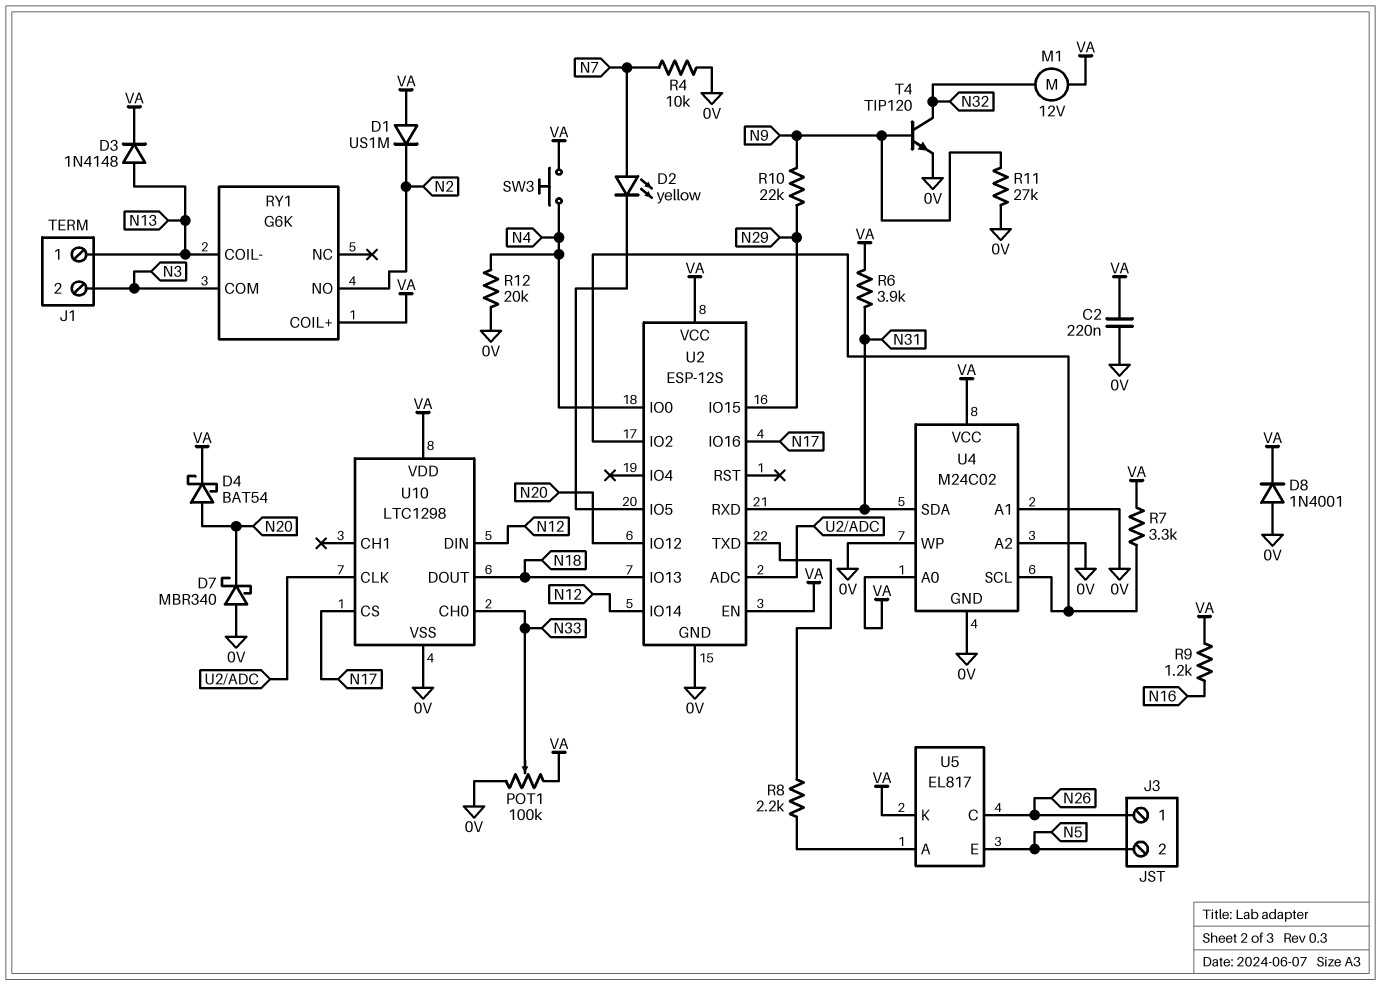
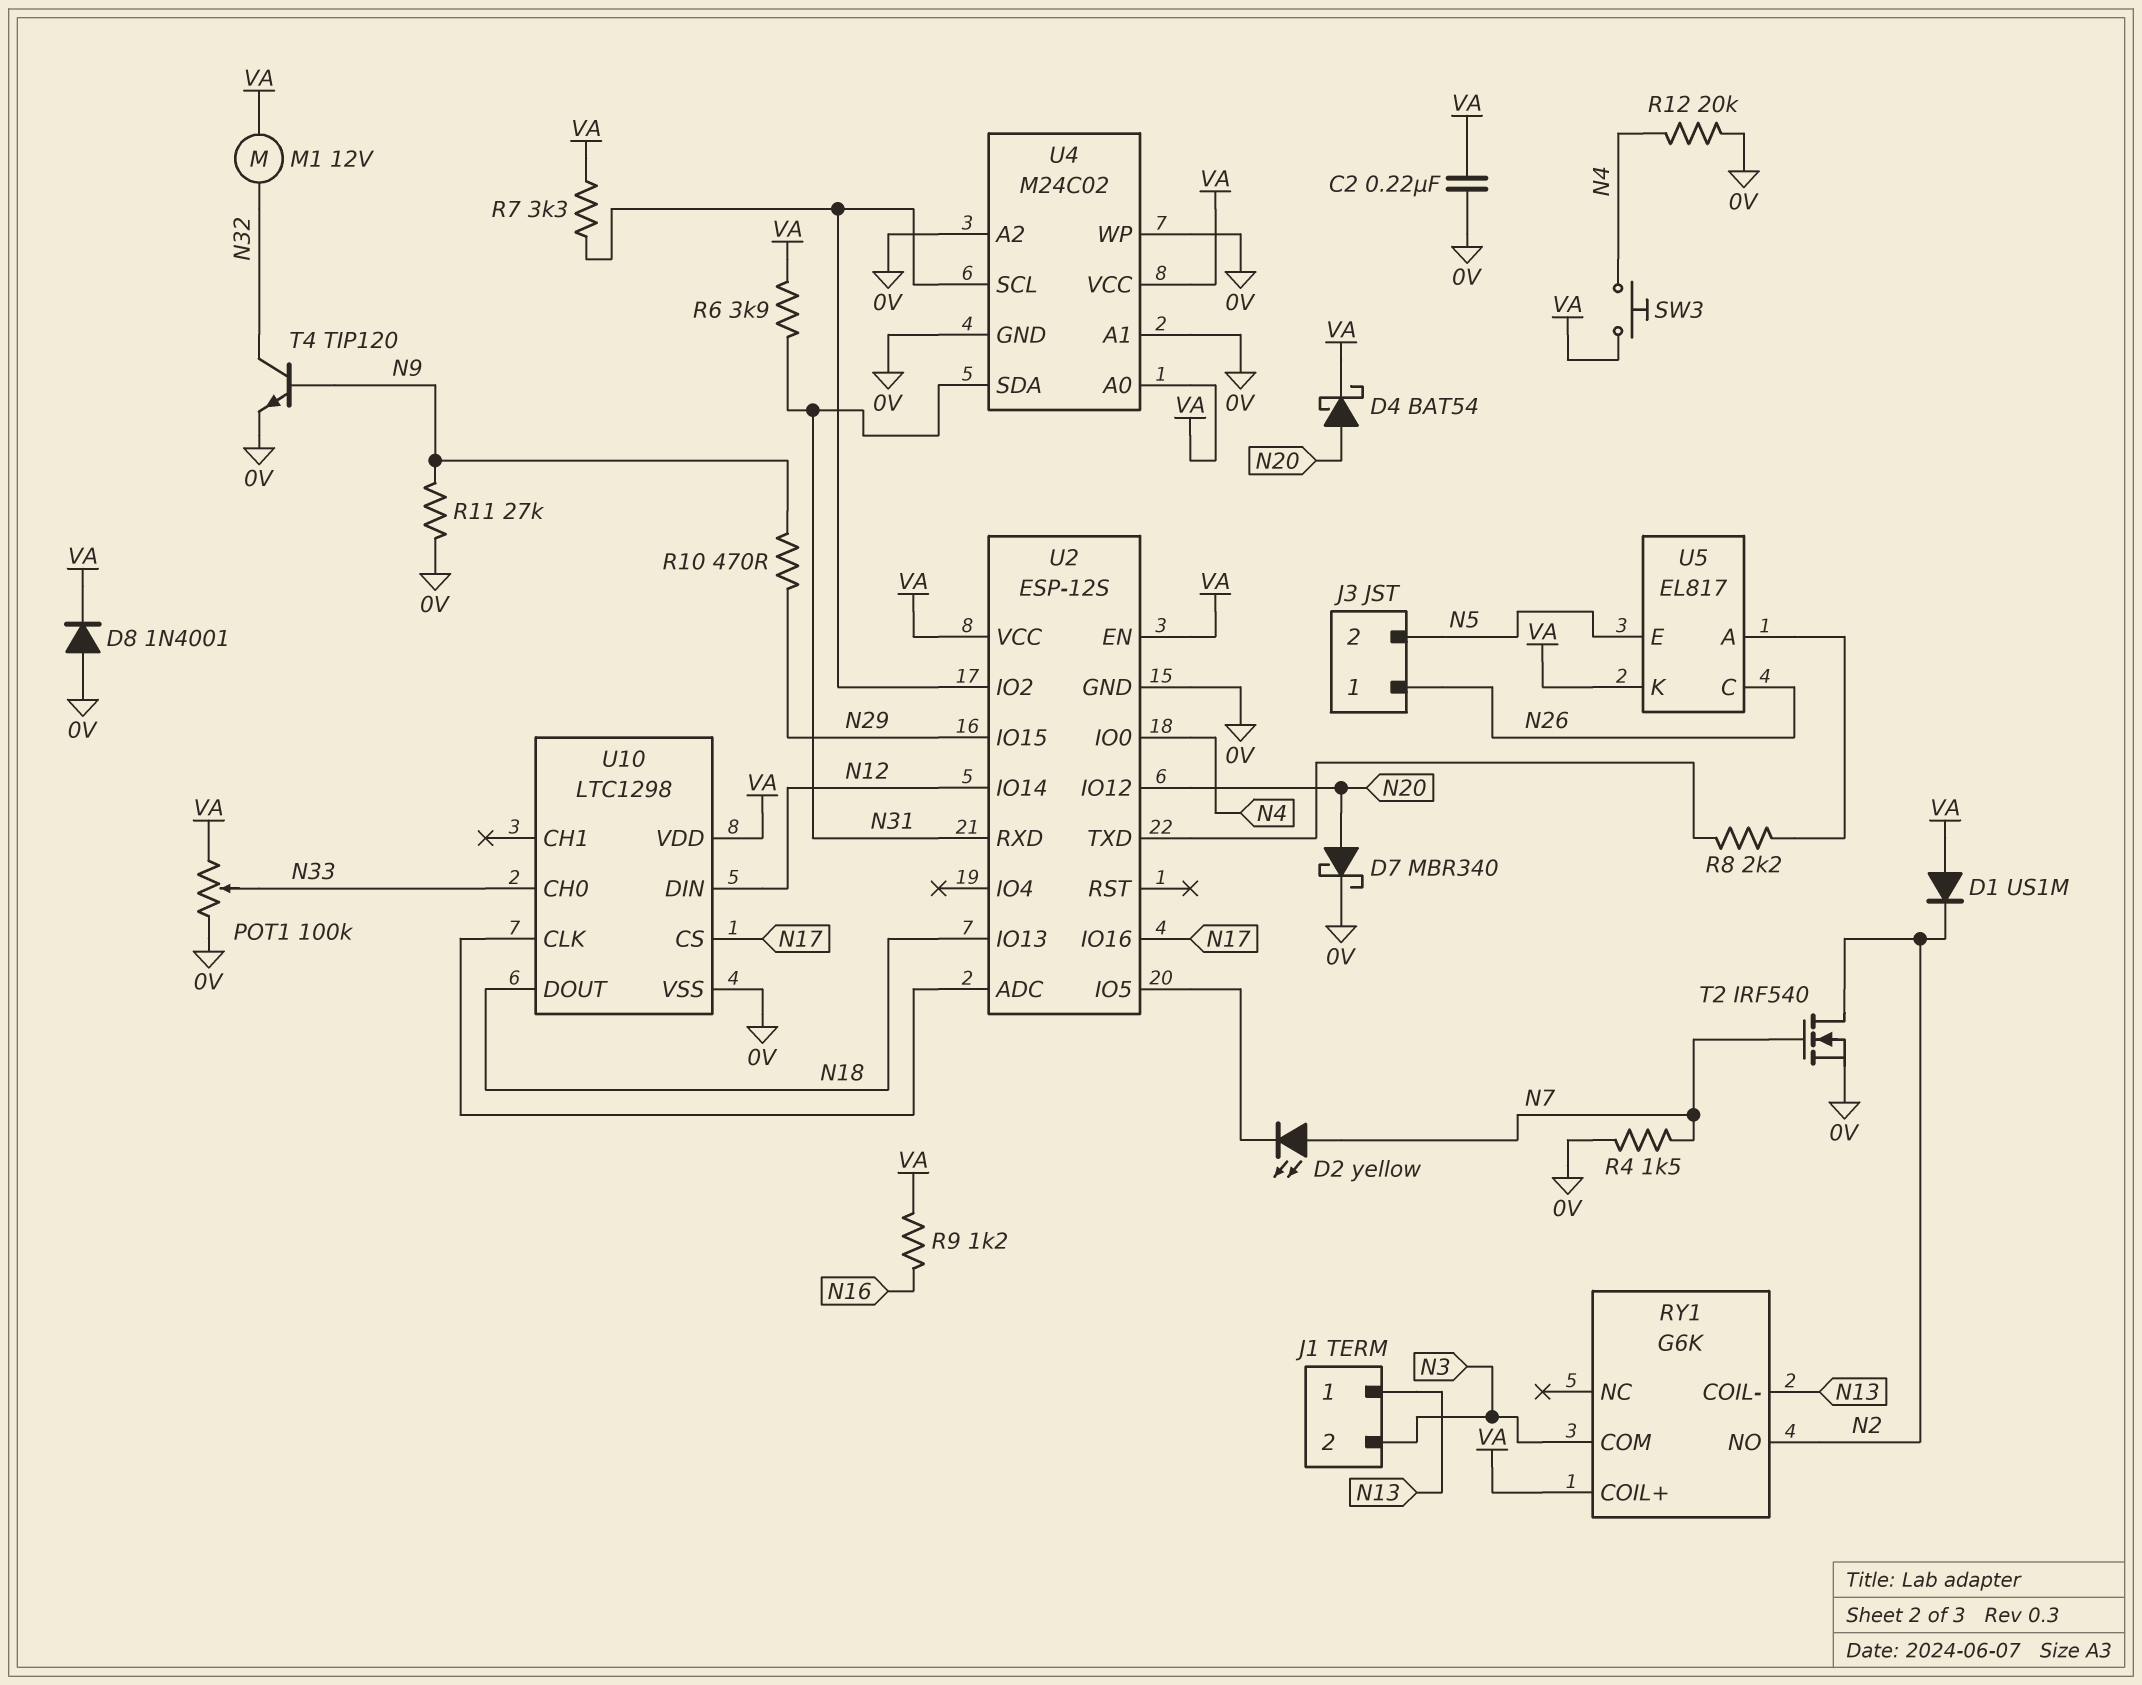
D3: diode 1N4148 (A N13, K VA) -> none
D7: schottky MBR340 (A 0V, K N20) -> schottky MBR340 (A N20, K 0V)
R4: 10k (0V, N7) -> 1.5k (0V, N7)
R10: 22k (N9, N29) -> 470 (N9, N29)
T2: none -> NMOS IRF540 (G N7, D N2, S 0V)

